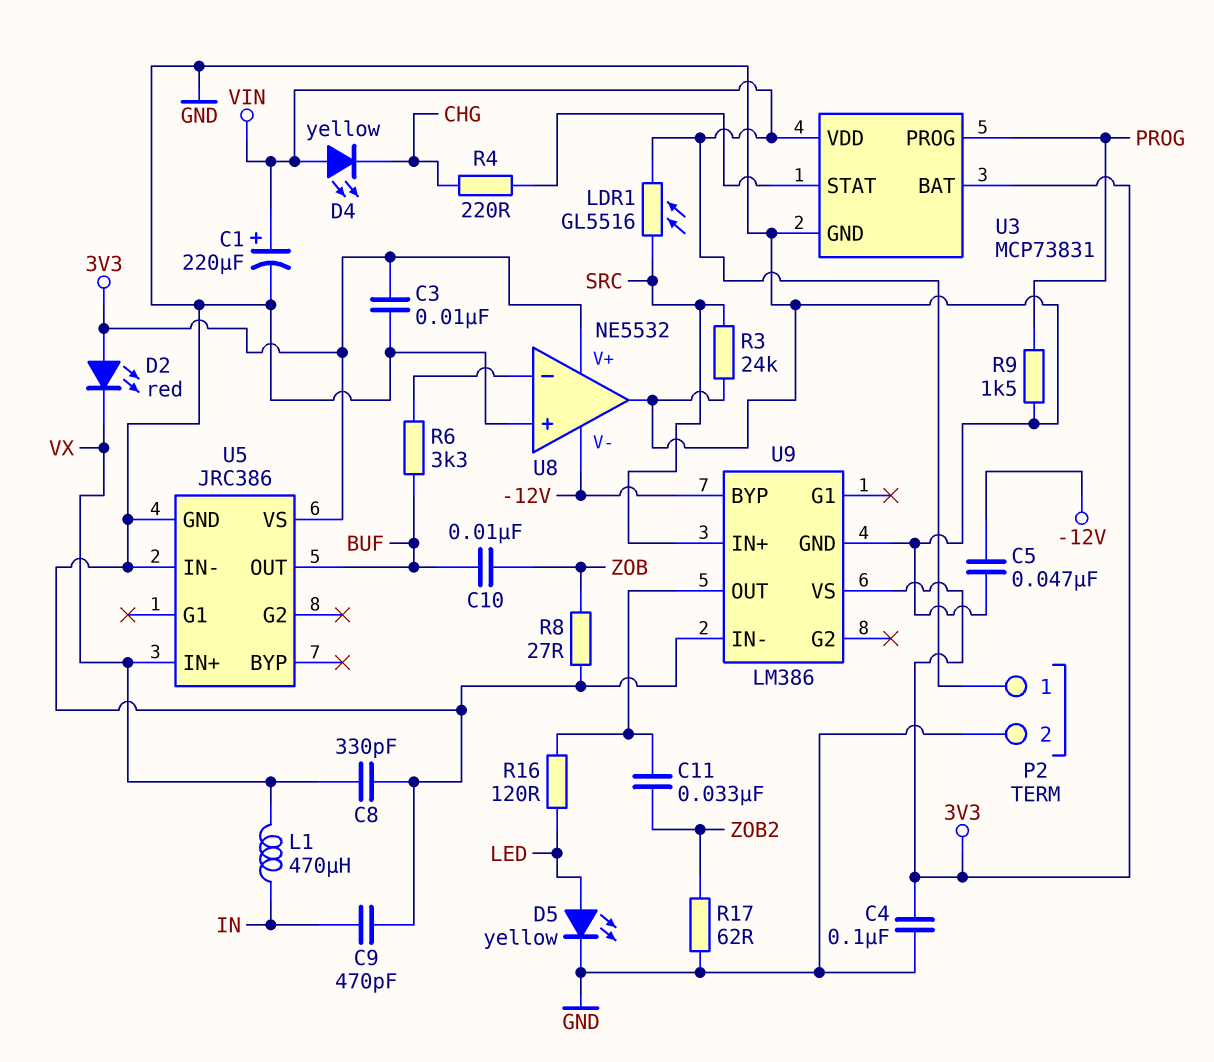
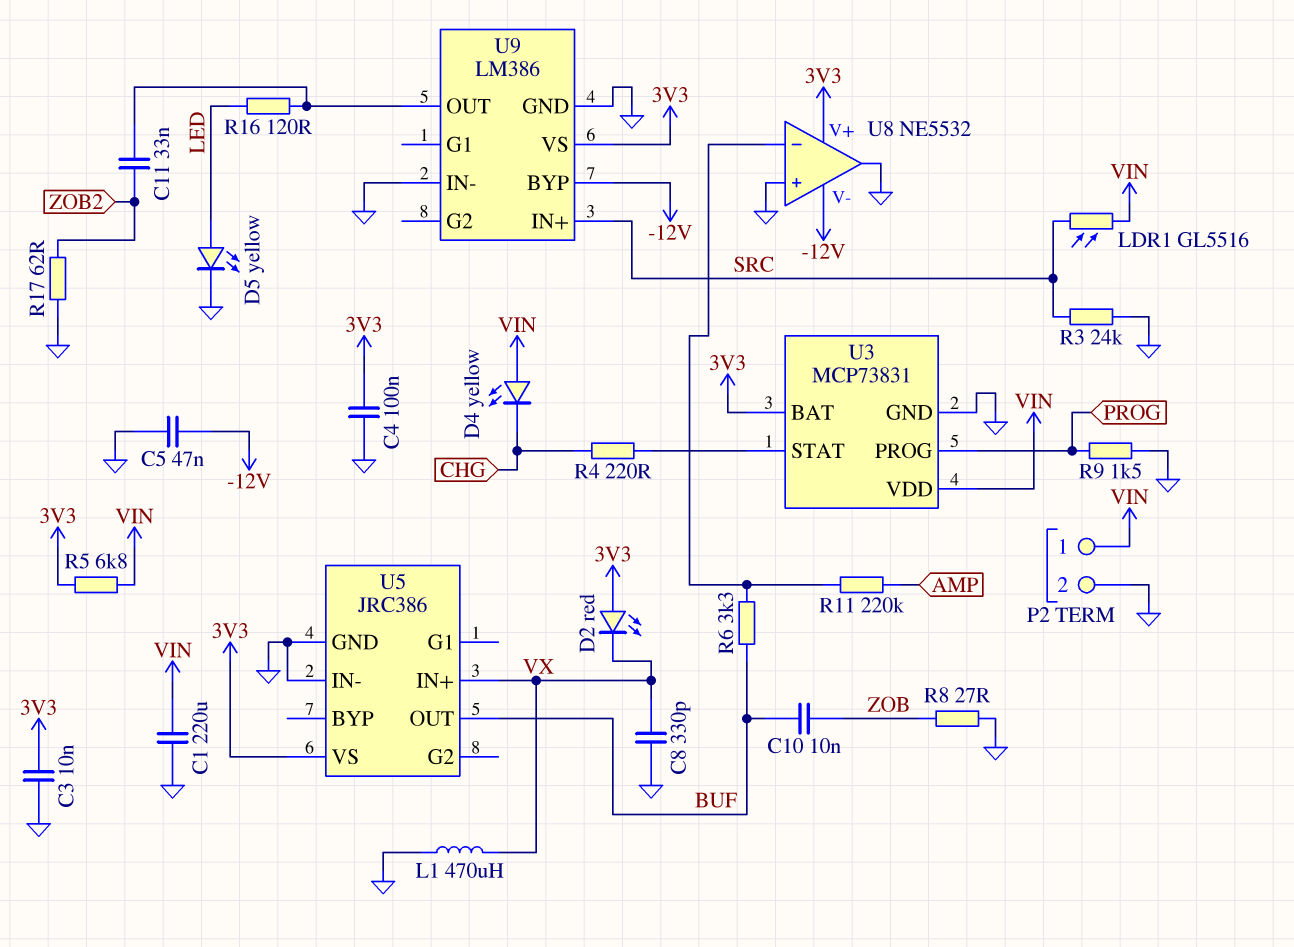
C1: 220uF (plus VIN, minus GND) -> 220uF (GND, VIN)
C9: 470pF (GND, IN) -> none
L1: 470uH (IN, VX) -> 470uH (GND, VX)
R5: none -> 6.8k (3V3, VIN)
R11: none -> 220k (AMP, U8/in-)

